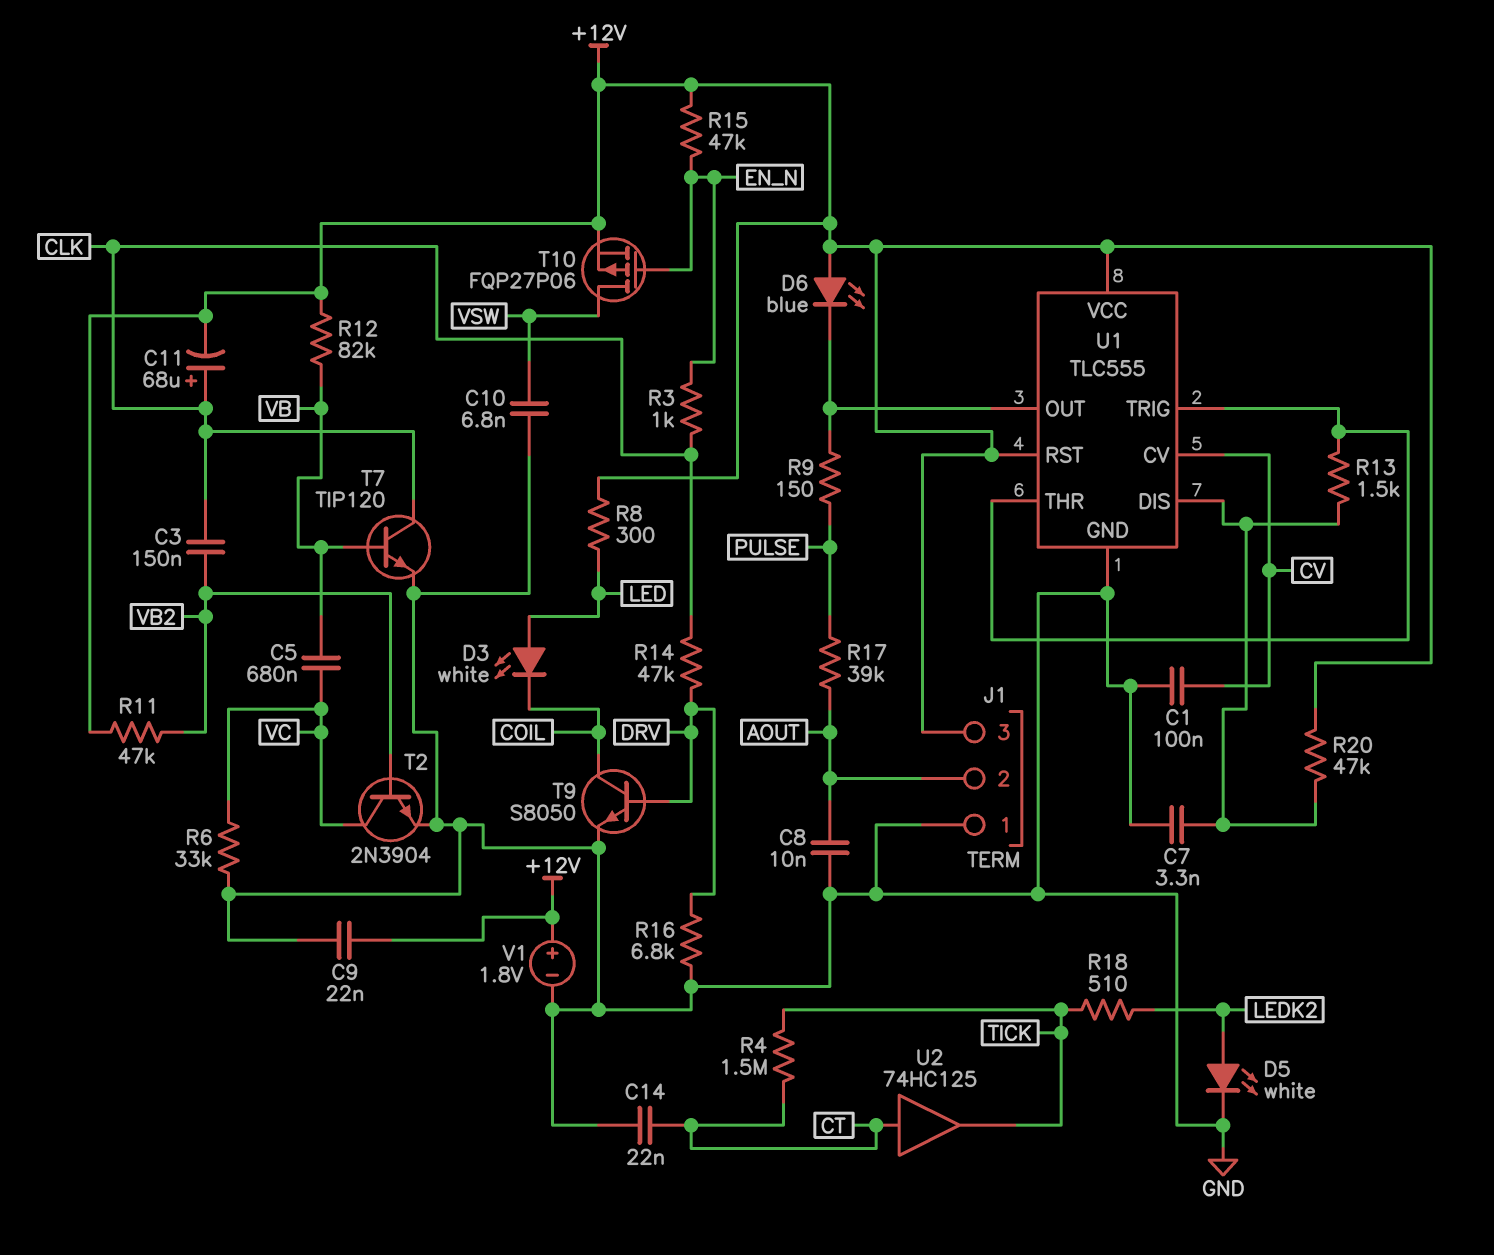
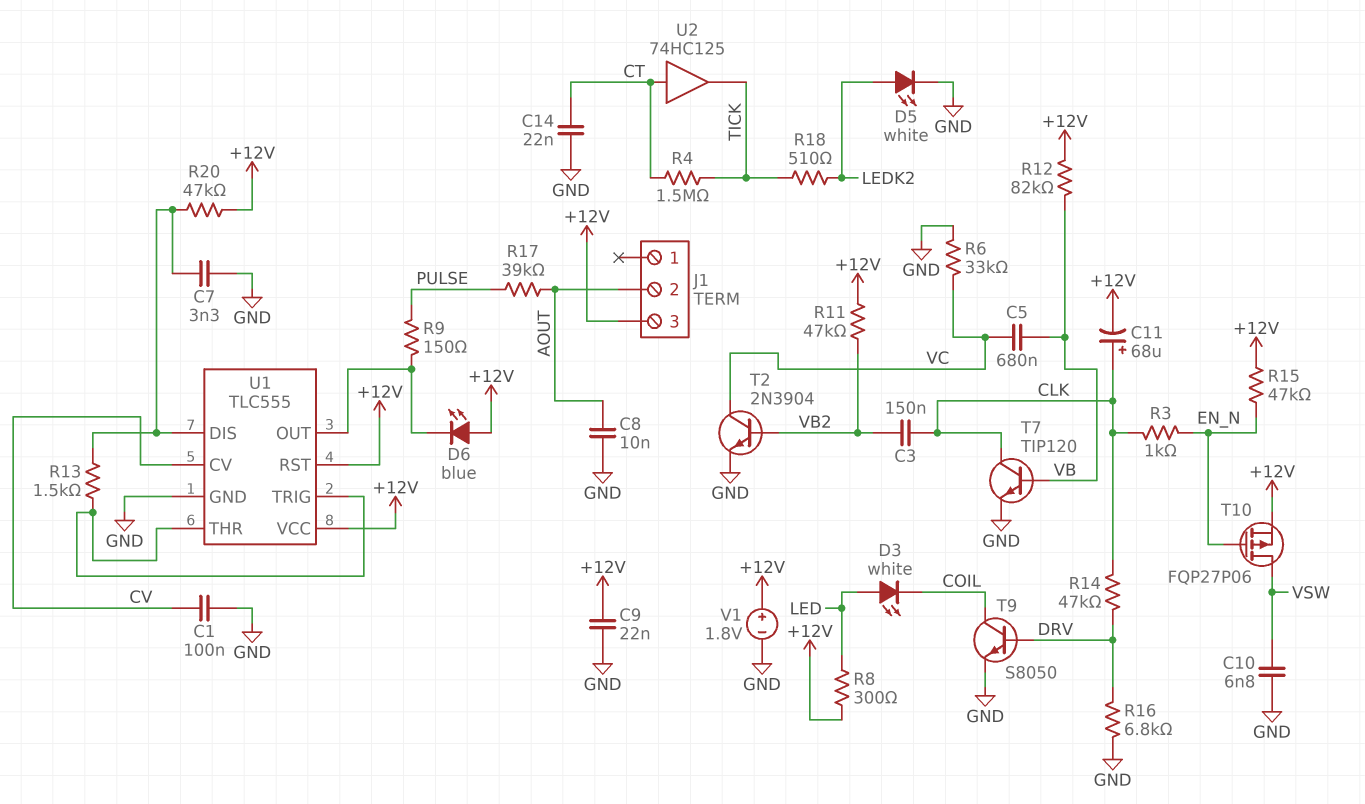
J1 pin 1: GND -> none

